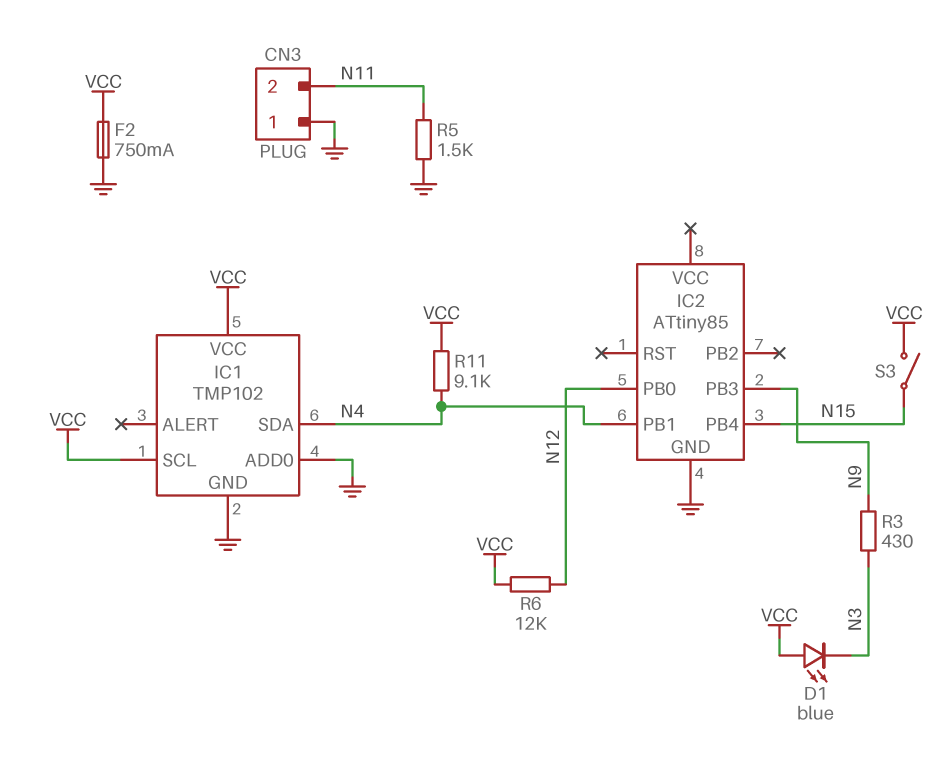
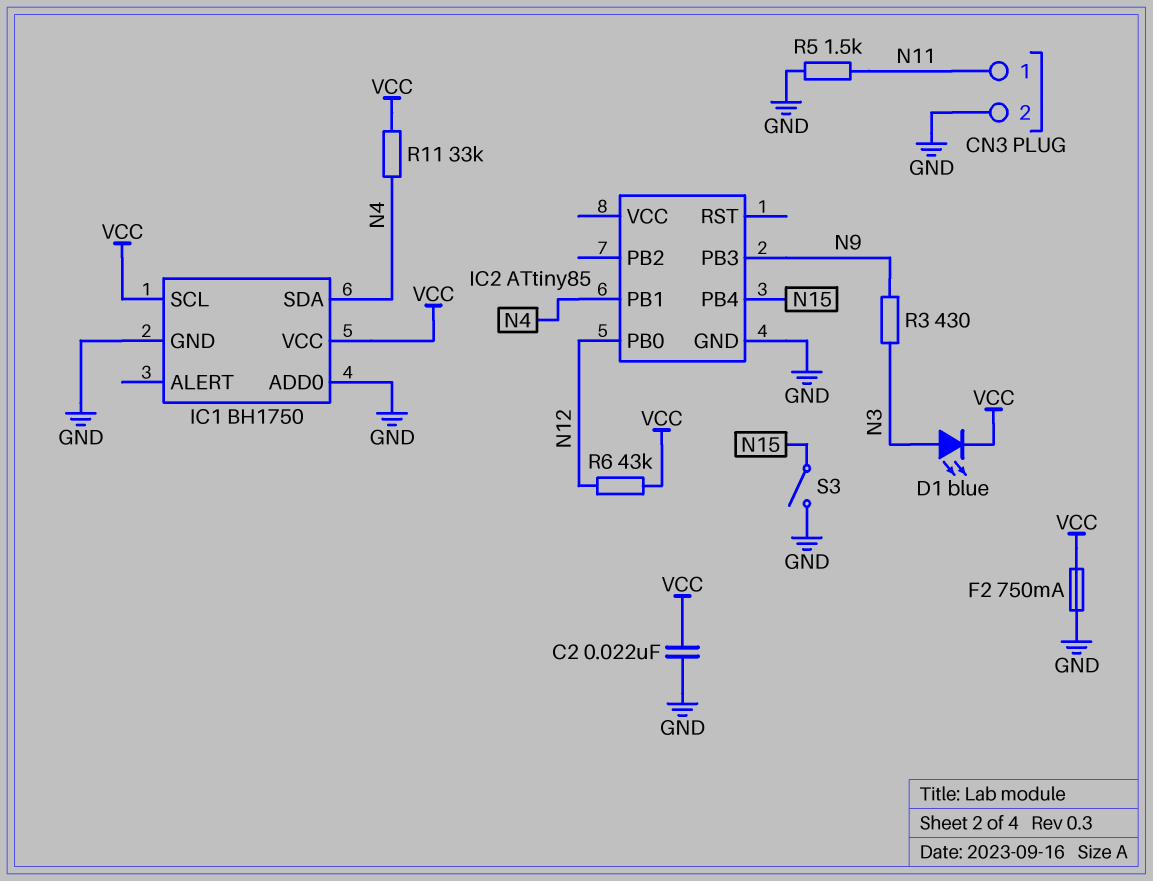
C2: none -> 22nF (GND, VCC)
CN3 pin 1: GND -> N11
CN3 pin 2: N11 -> GND
D1: LED blue (A VCC, K N3) -> LED blue (A N3, K VCC)
IC1: TMP102 -> BH1750
R6: 12k (N12, VCC) -> 43k (N12, VCC)
R11: 9.1k (N4, VCC) -> 33k (N4, VCC)
S3: switch (N15, VCC) -> switch (GND, N15)

